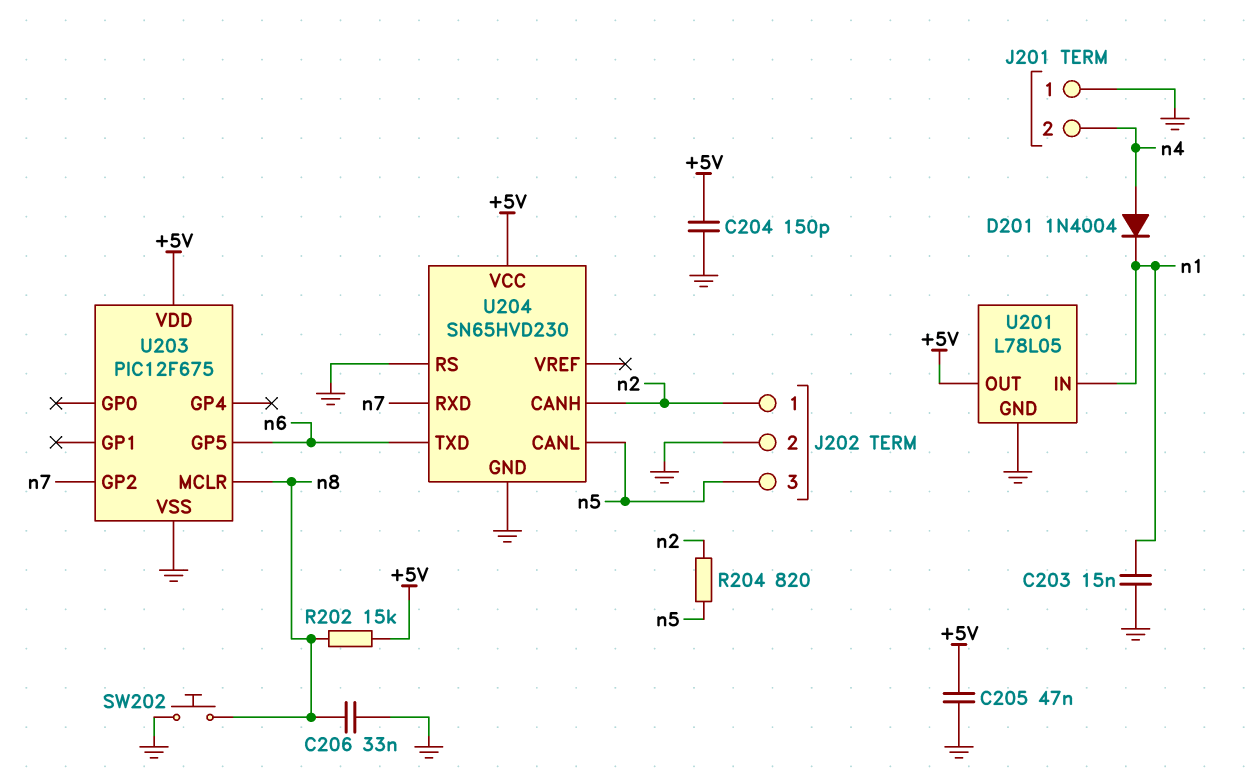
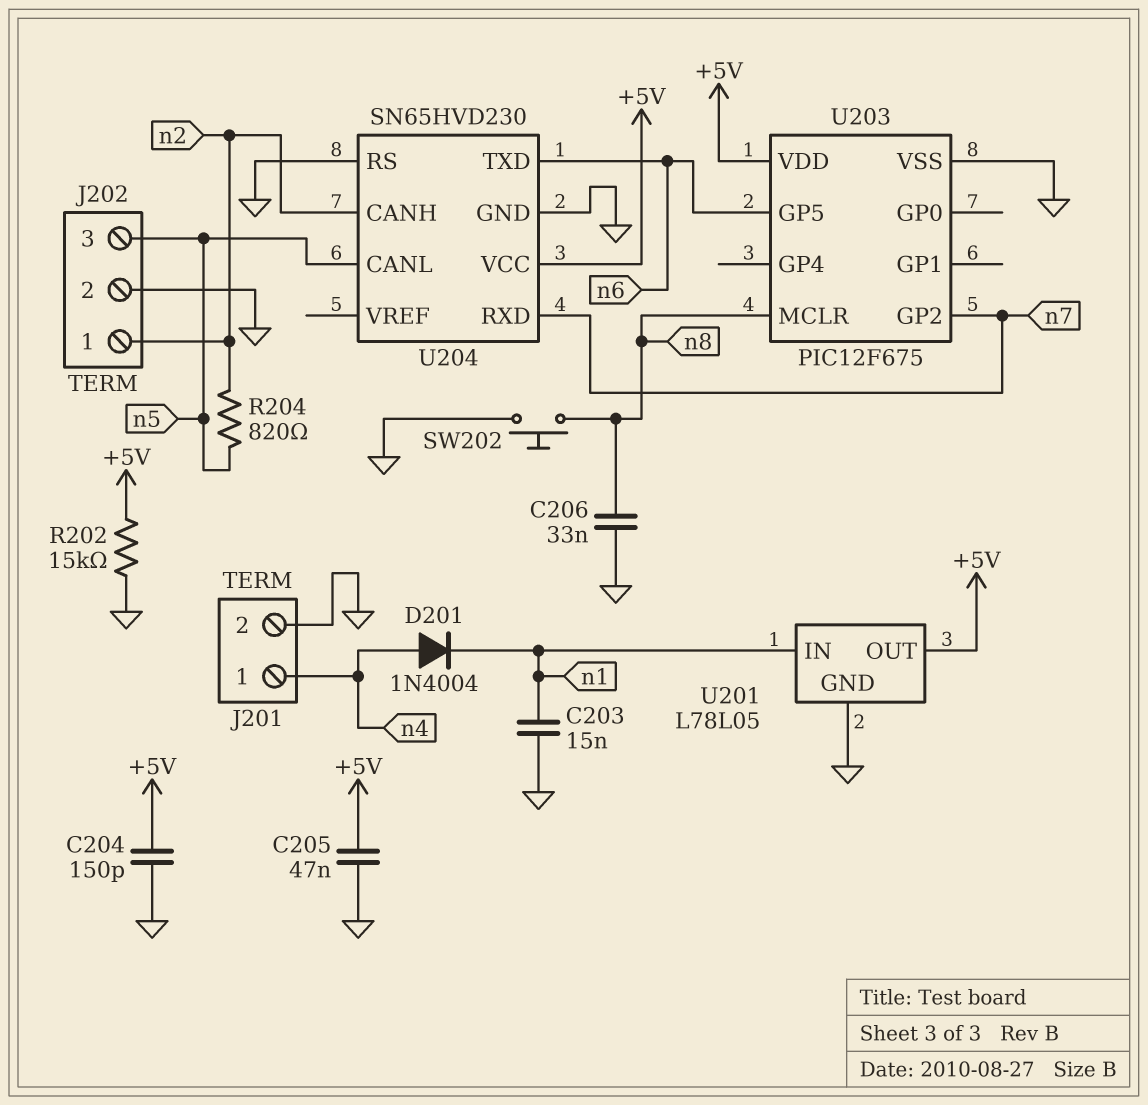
J201 pin 1: GND -> n4
J201 pin 2: n4 -> GND
R202: 15k (+5V, n8) -> 15k (+5V, GND)

